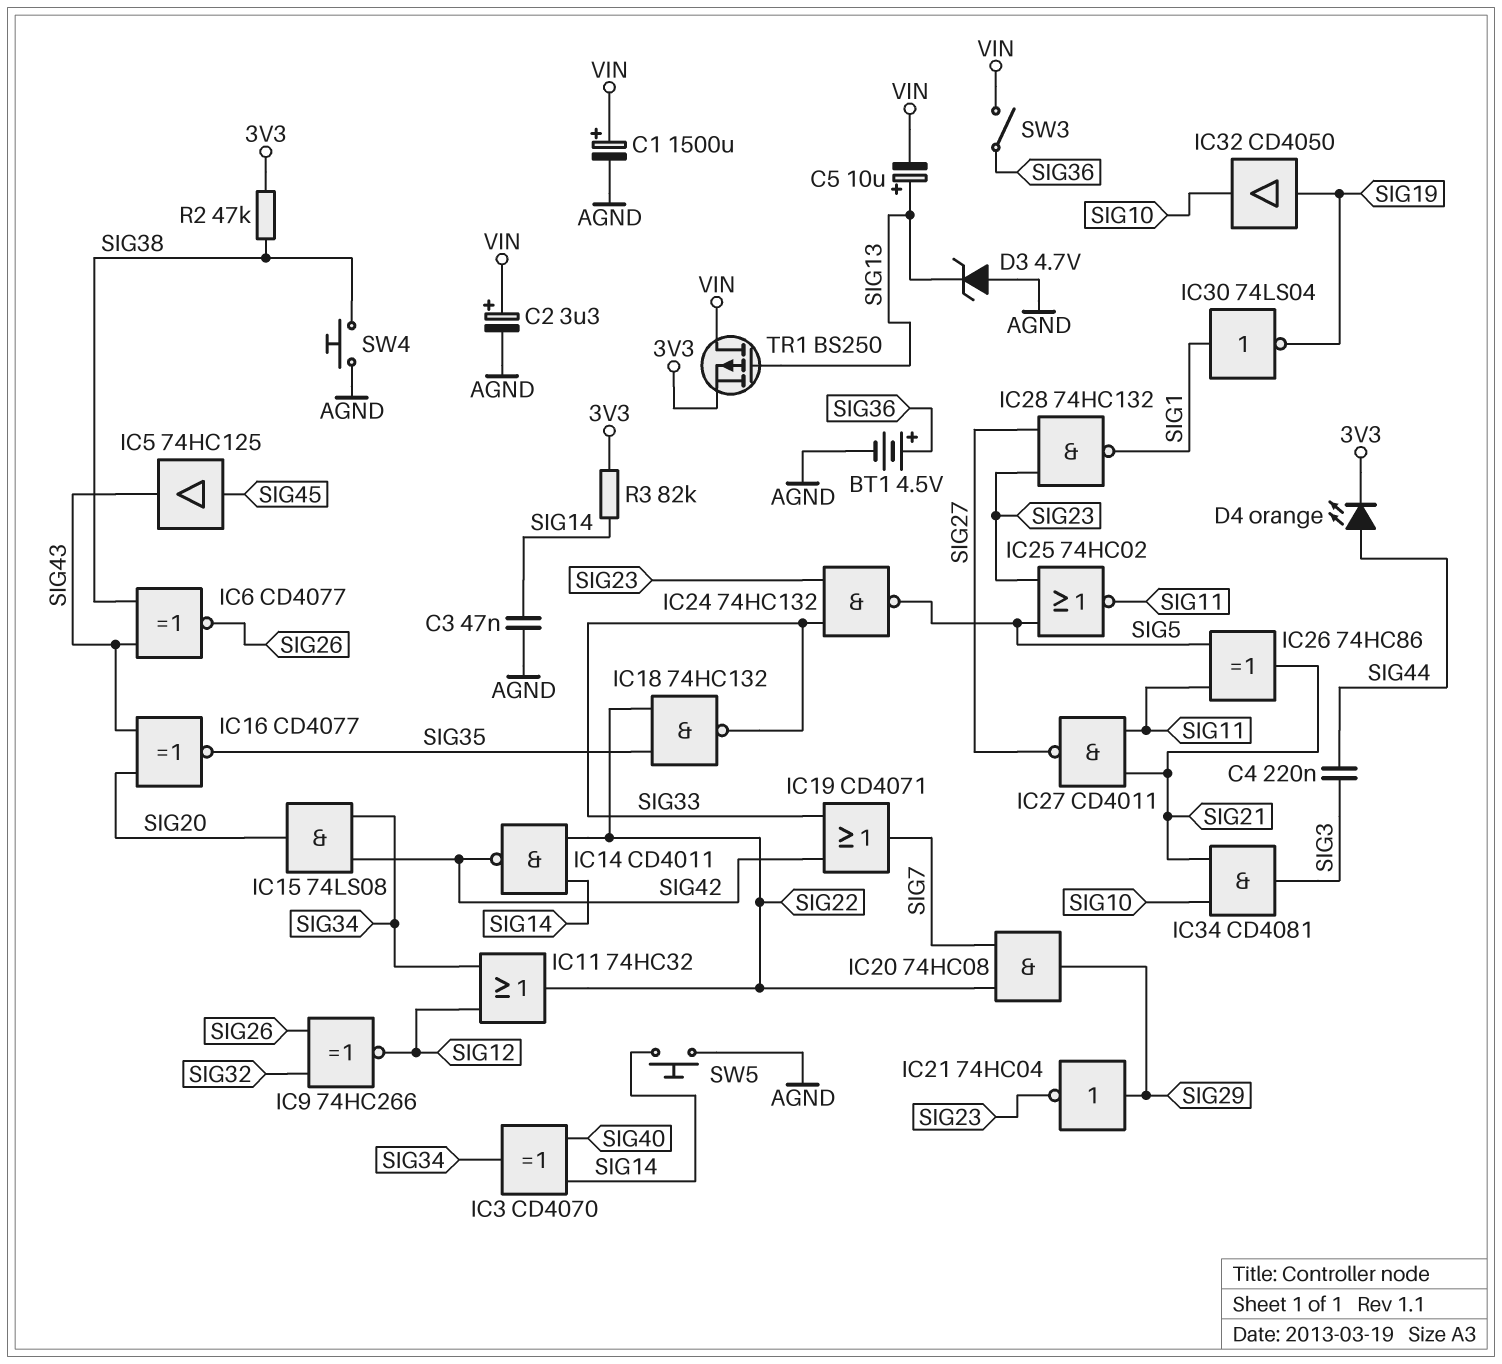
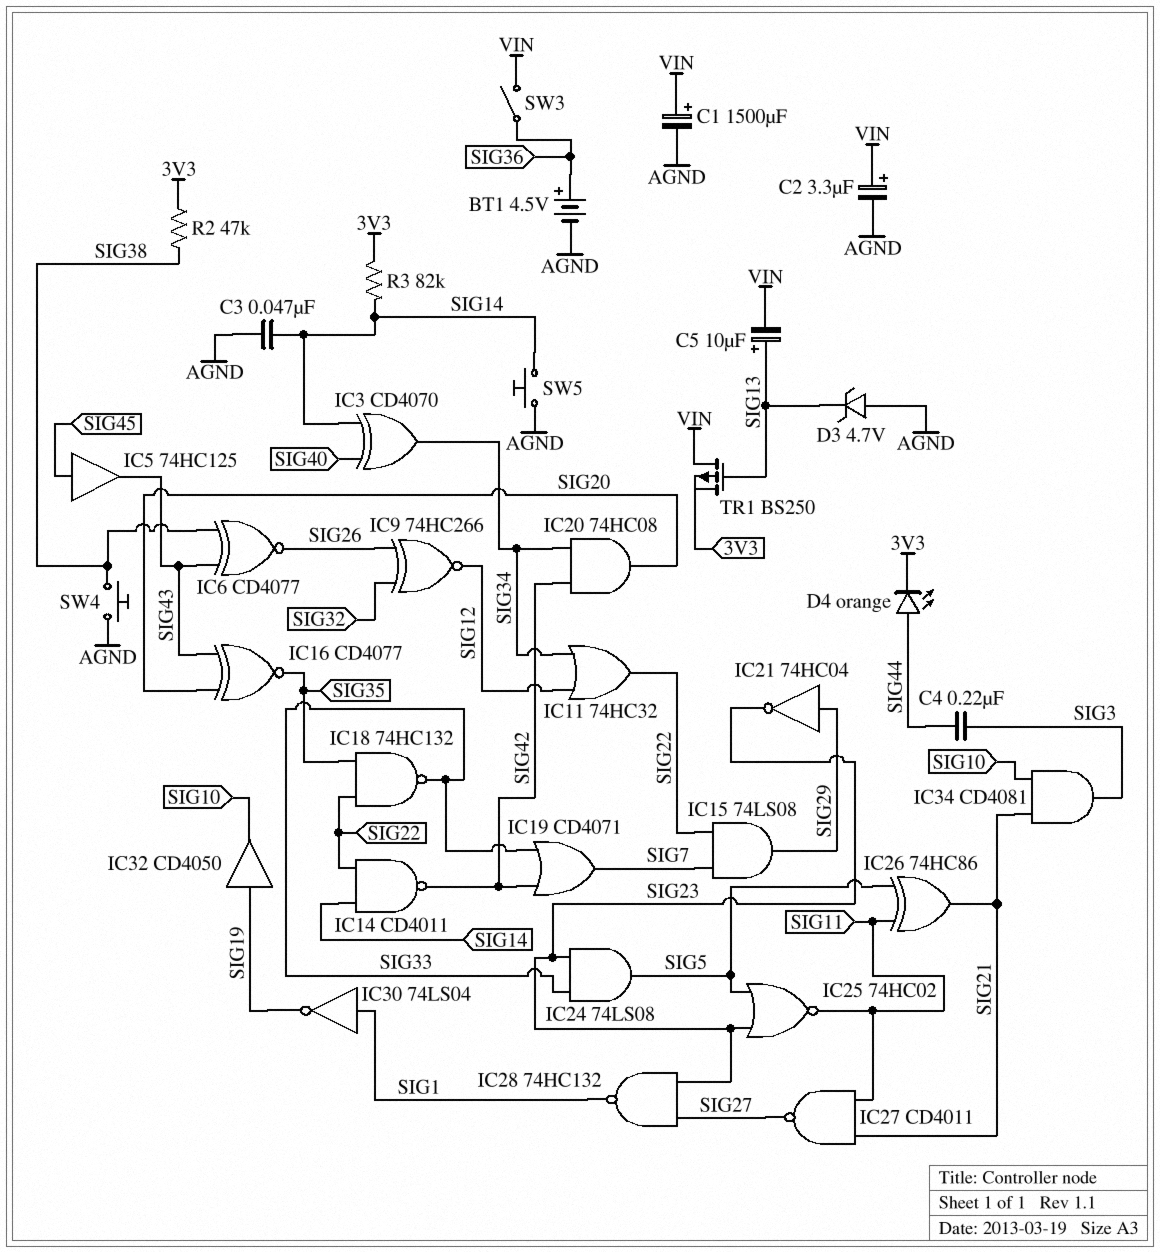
IC15: AND 74LS08 (in SIG34, in SIG42, out SIG20) -> AND 74LS08 (in SIG7, in SIG22, out SIG29)
IC20: AND 74HC08 (in SIG7, in SIG22, out SIG29) -> AND 74HC08 (in SIG34, in SIG42, out SIG20)
IC24: NAND 74HC132 (in SIG23, in SIG33, out SIG5) -> AND 74LS08 (in SIG23, in SIG33, out SIG5)

